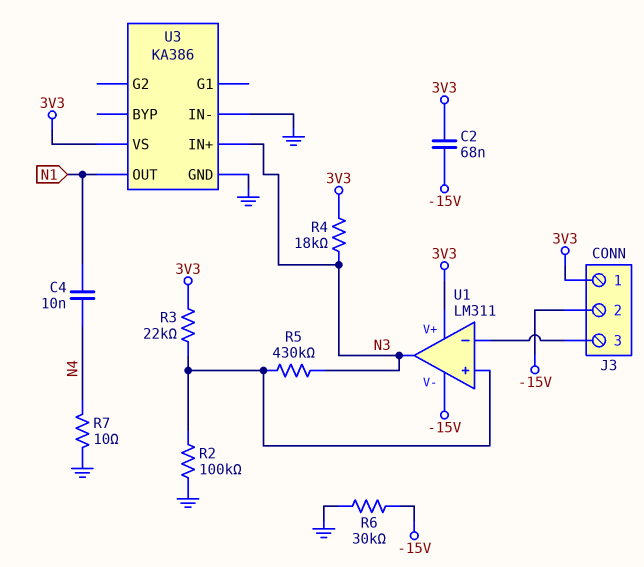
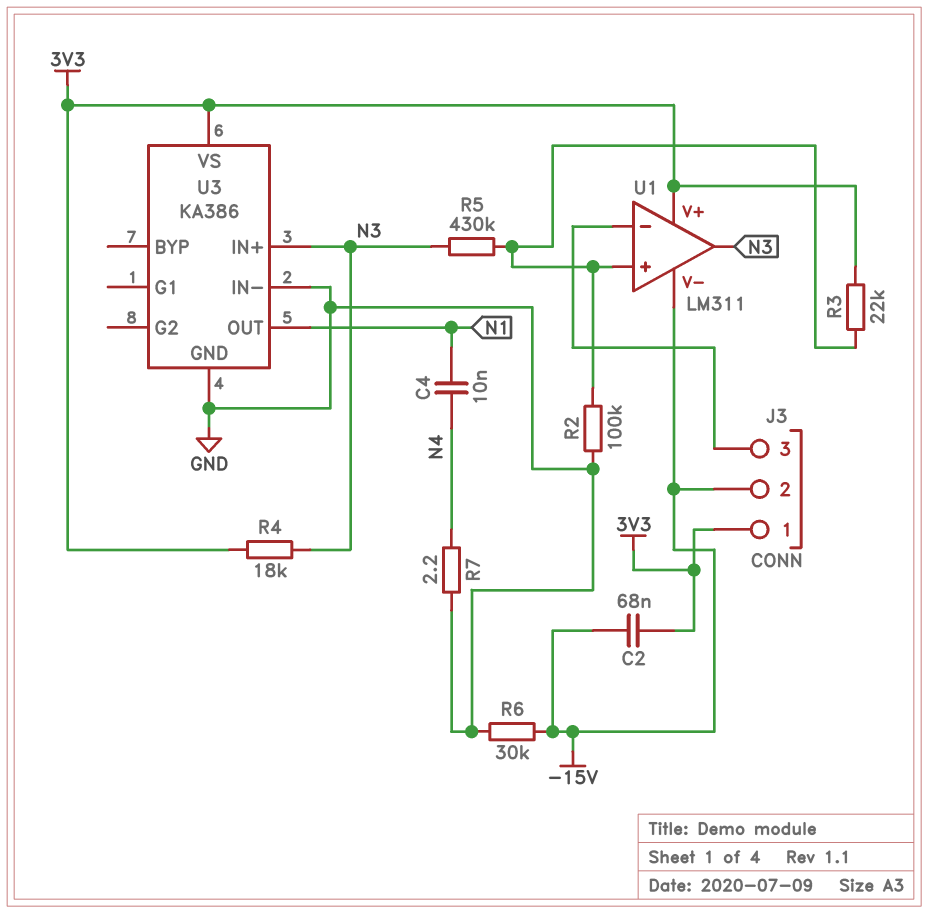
R7: 10 (GND, N4) -> 2.2 (GND, N4)

